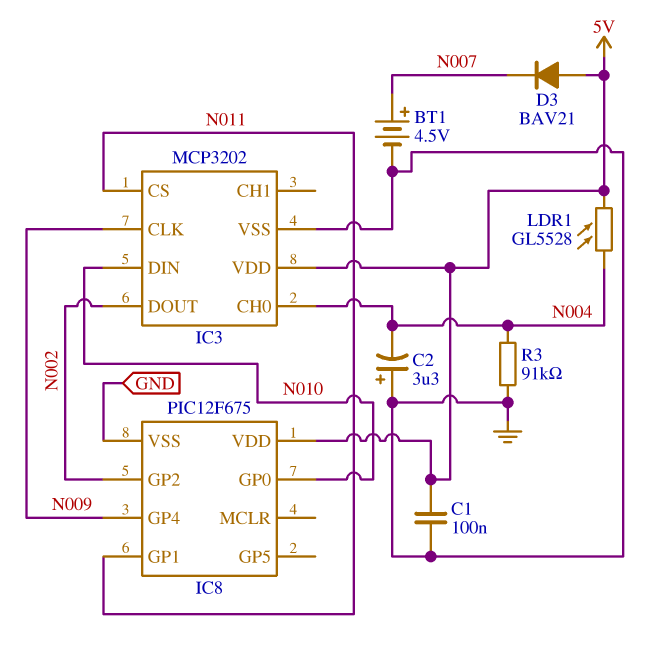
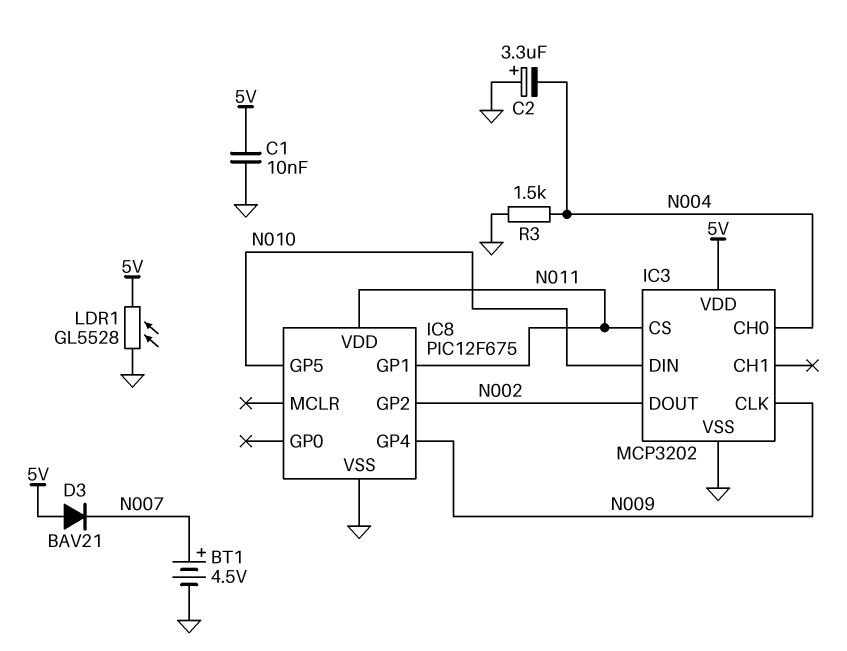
C1: 100nF (5V, GND) -> 10nF (5V, GND)
IC8 pin GP0: N010 -> none
IC8 pin GP5: none -> N010
IC8 pin VDD: 5V -> N011
LDR1: GL5528 (5V, N004) -> GL5528 (5V, GND)
R3: 91k (GND, N004) -> 1.5k (GND, N004)

